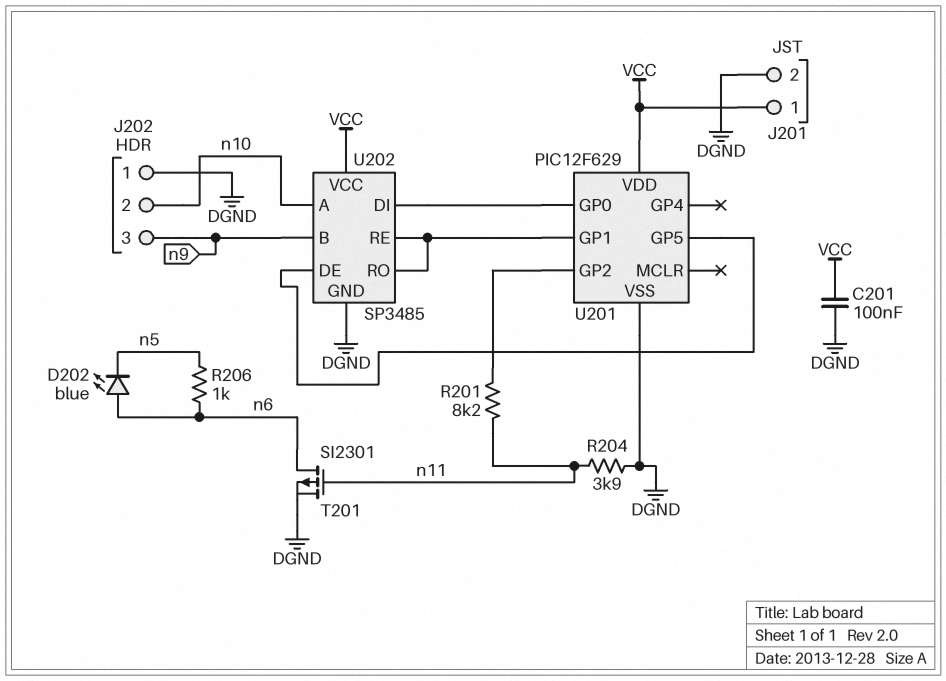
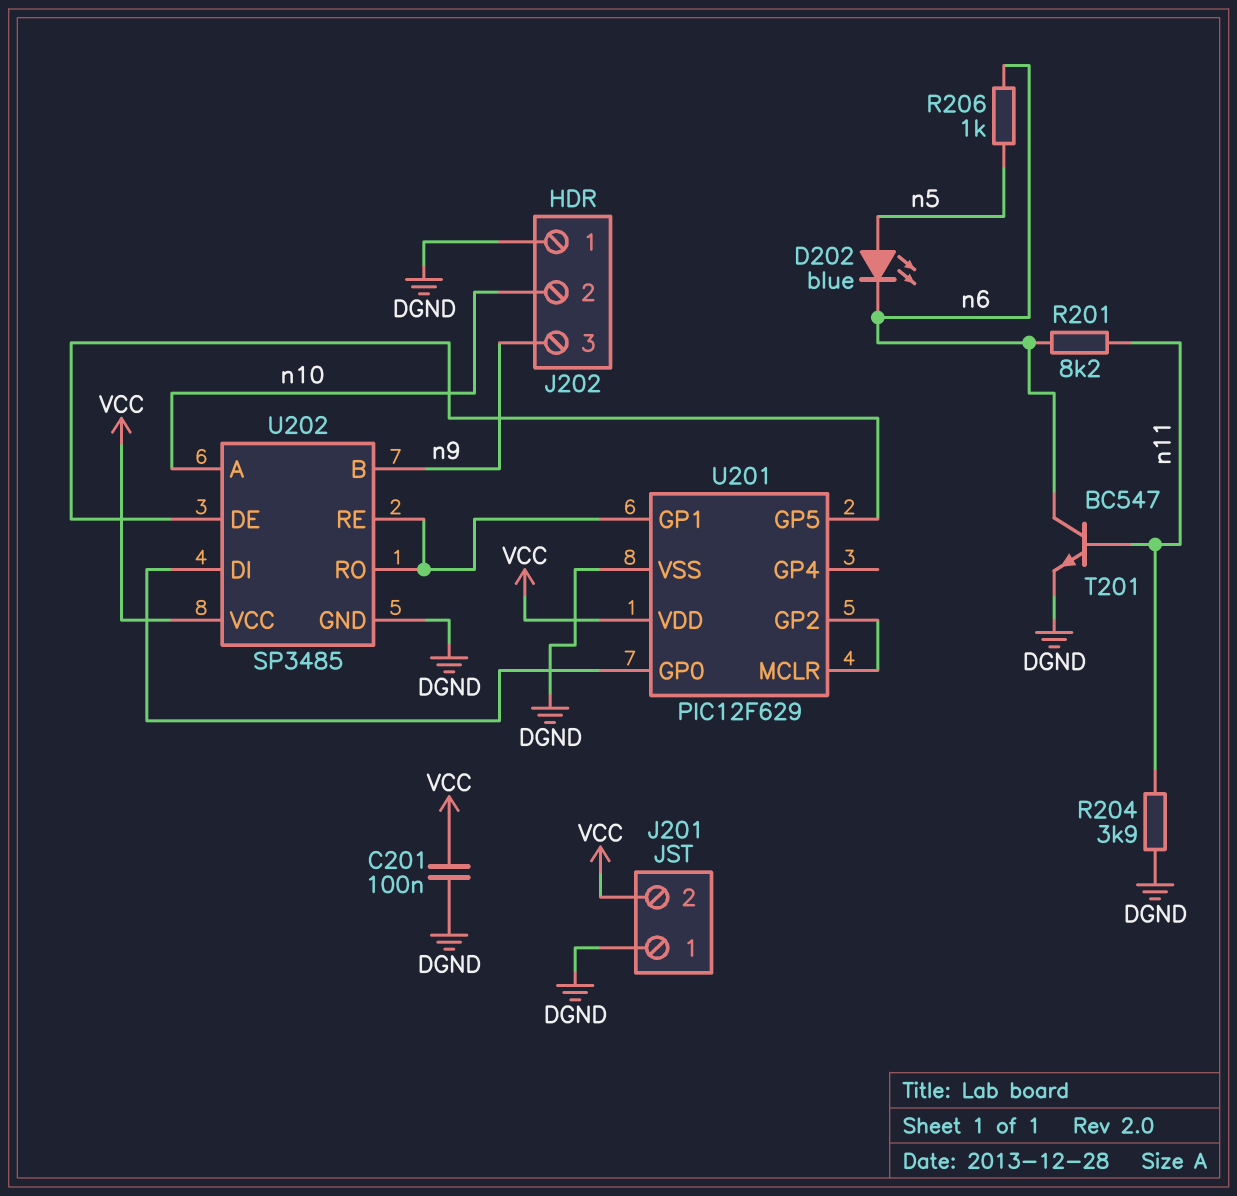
D202: LED blue (A n6, K n5) -> LED blue (A n5, K n6)
J201 pin 1: VCC -> DGND
J201 pin 2: DGND -> VCC
R201: 8.2k (U201/GP2, n11) -> 8.2k (n6, n11)
T201: PMOS SI2301 (G n11, D n6, S DGND) -> NPN BC547 (B n11, C n6, E DGND)
U201 pin MCLR: none -> U201/GP2

